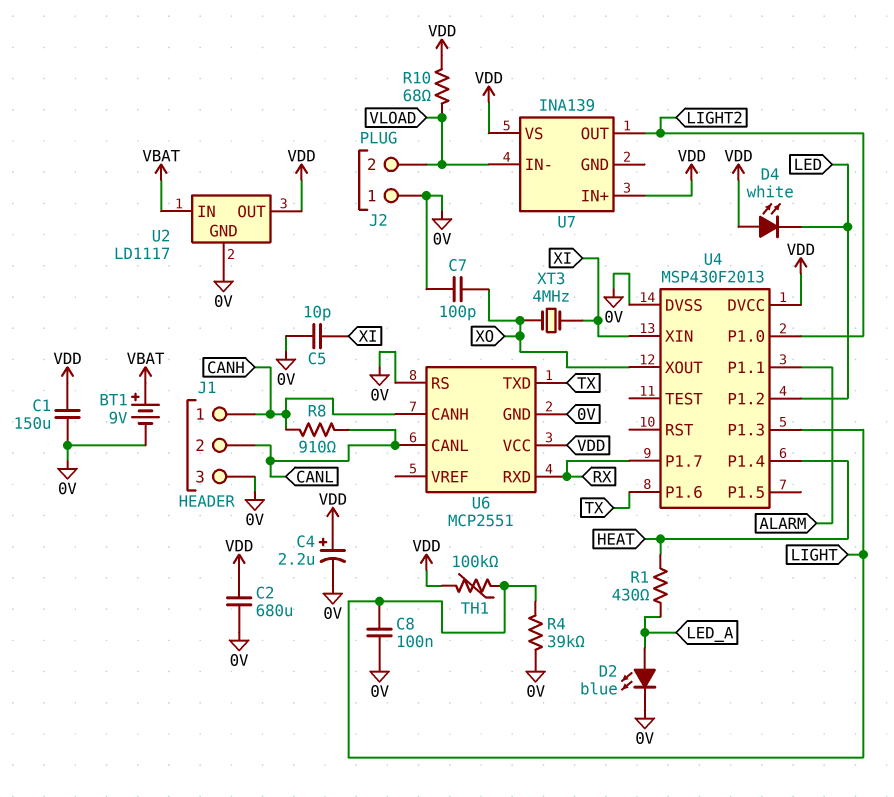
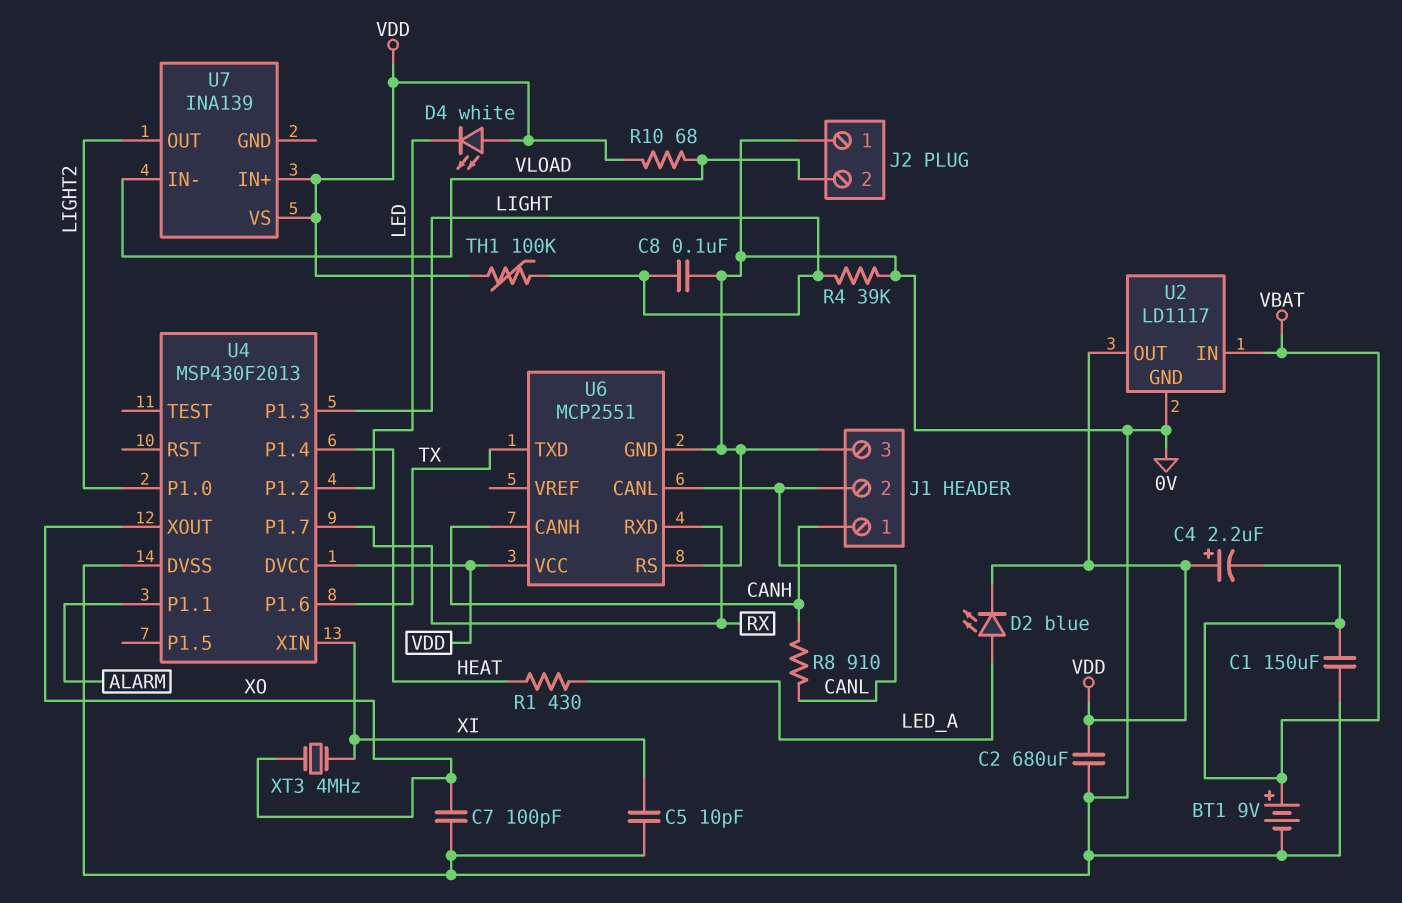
C1: 150uF (0V, VDD) -> 150uF (0V, VBAT)
C4: 2.2uF (plus VDD, minus 0V) -> 2.2uF (plus VDD, minus VBAT)
D2: LED blue (A LED_A, K 0V) -> LED blue (A LED_A, K VDD)

